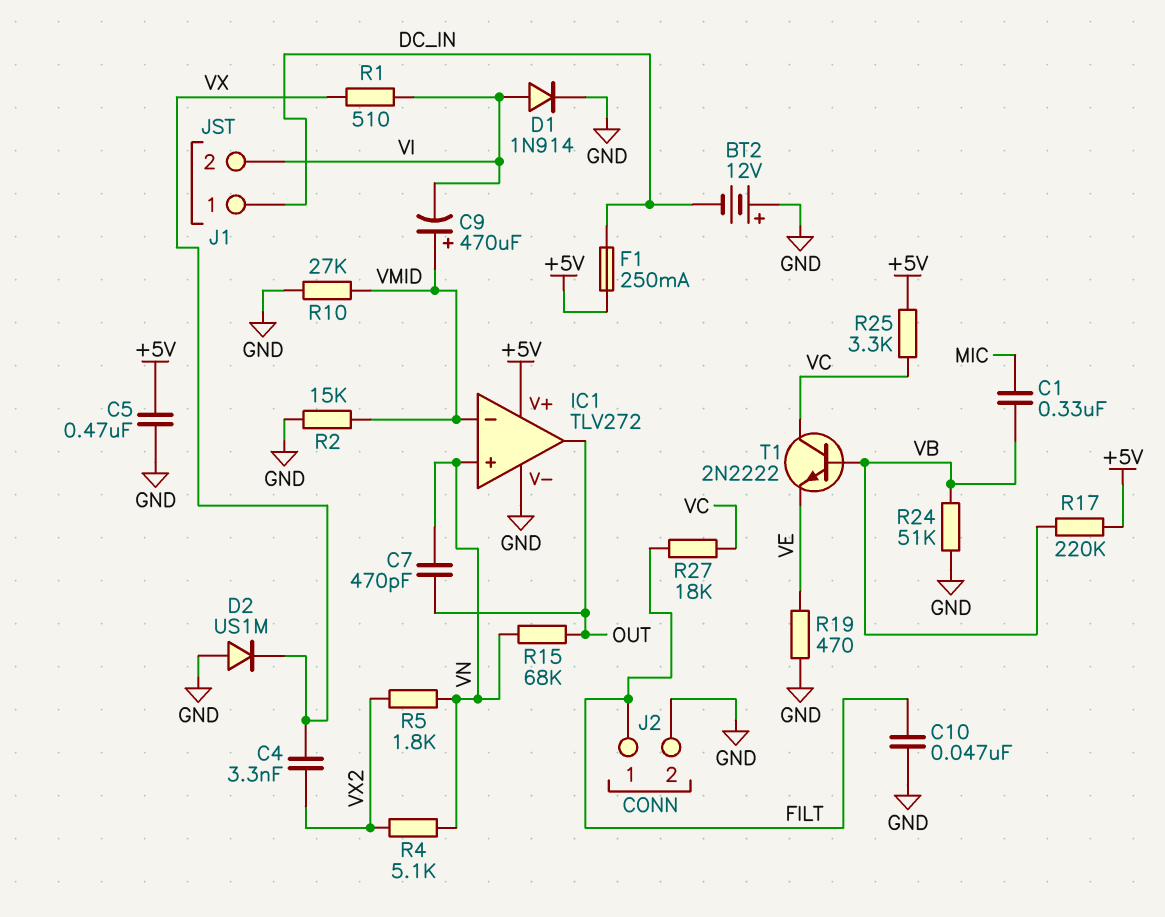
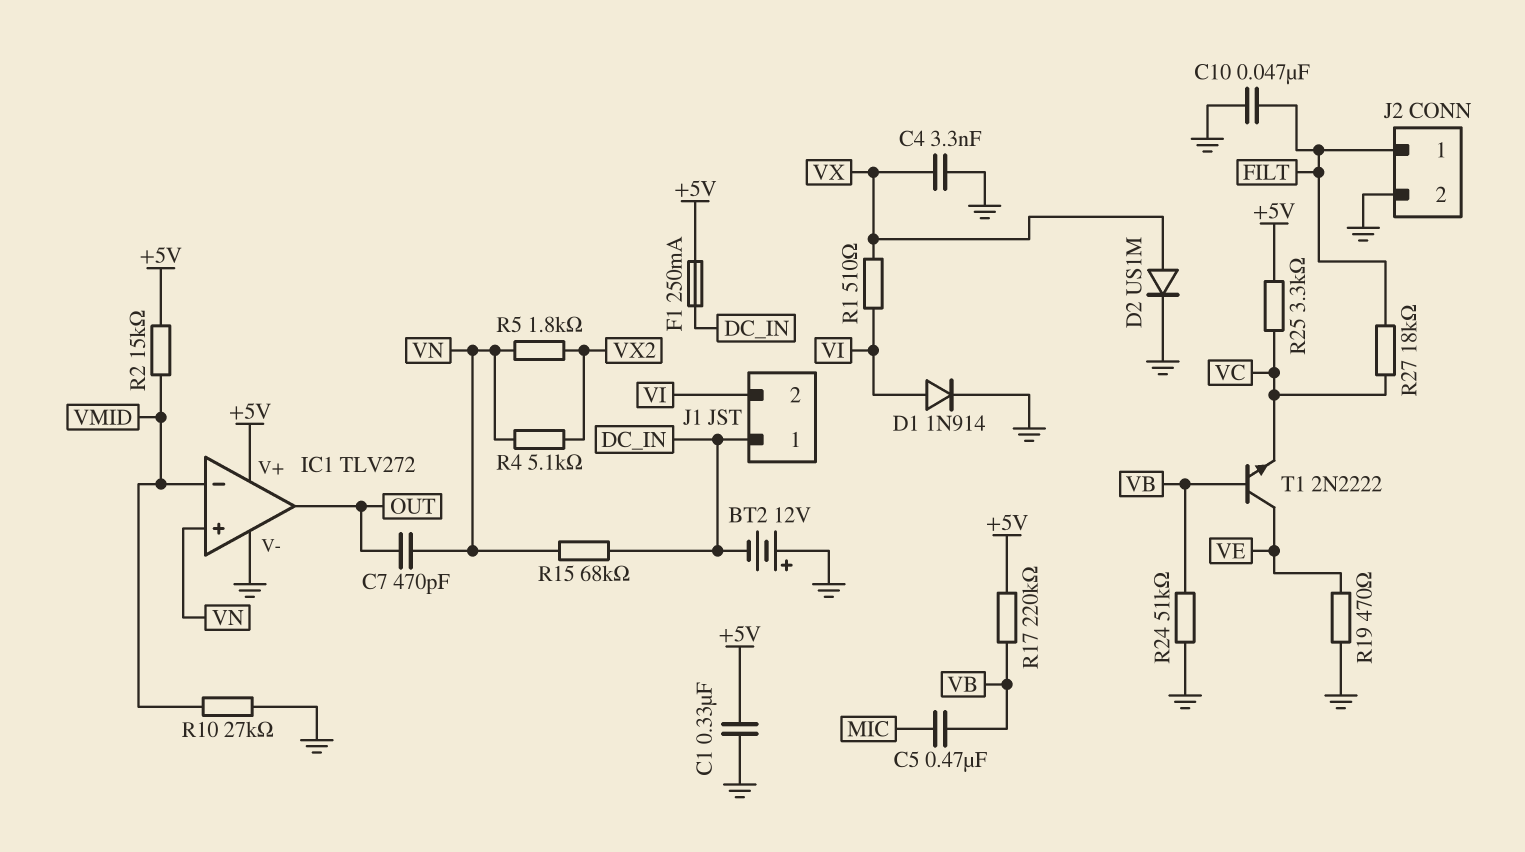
C1: 330nF (MIC, VB) -> 330nF (+5V, GND)
C4: 3.3nF (VX, VX2) -> 3.3nF (GND, VX)
C5: 470nF (+5V, GND) -> 470nF (MIC, VB)
C9: 470uF (plus VMID, minus VI) -> none
D2: diode US1M (A GND, K VX) -> diode US1M (A VX, K GND)
R2: 15k (GND, VMID) -> 15k (+5V, VMID)
R15: 68k (OUT, VN) -> 68k (DC_IN, VN)
T1: NPN 2N2222 (B VB, C VC, E VE) -> NPN 2N2222 (B VB, C VE, E VC)

